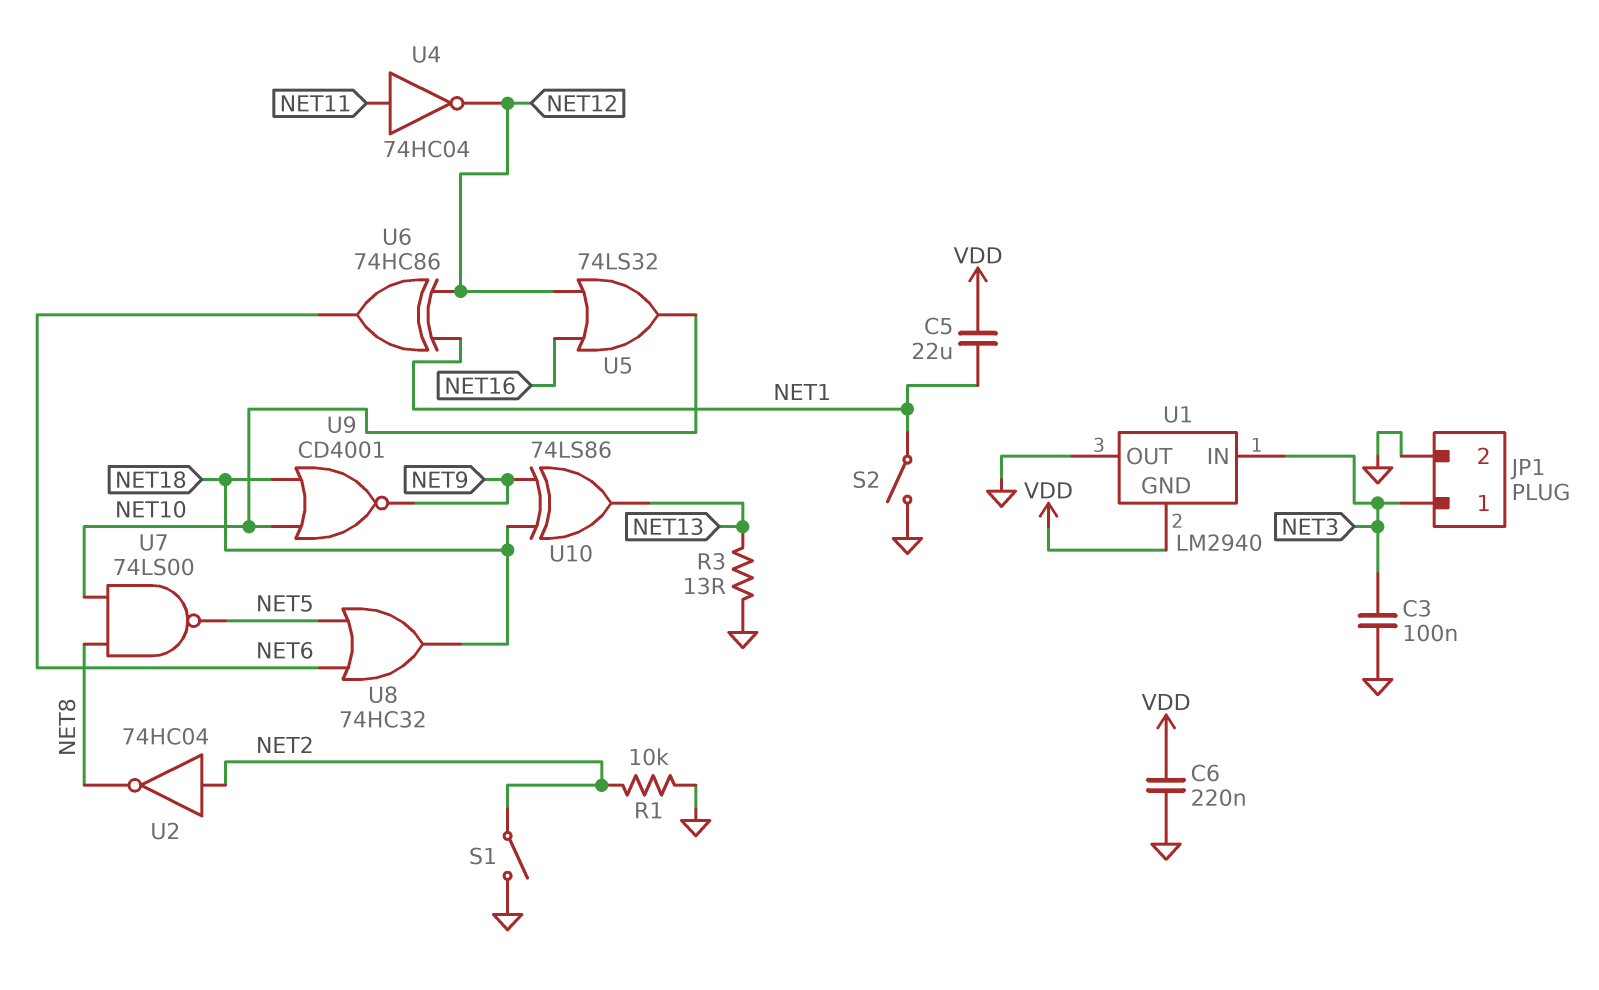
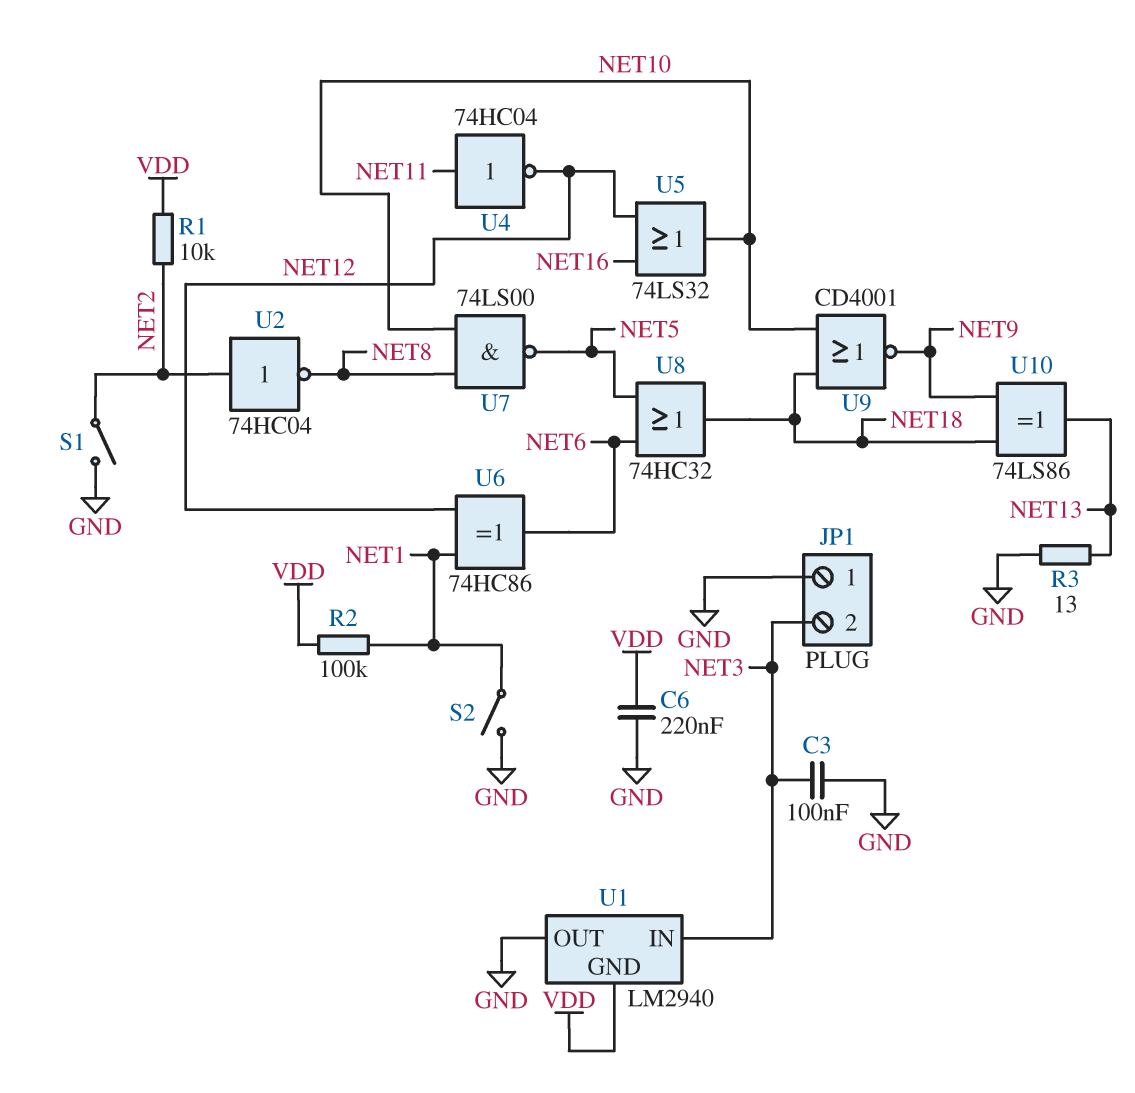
C5: 22uF (NET1, VDD) -> none
JP1 pin 1: NET3 -> GND
JP1 pin 2: GND -> NET3
R1: 10k (GND, NET2) -> 10k (NET2, VDD)
R2: none -> 100k (NET1, VDD)

